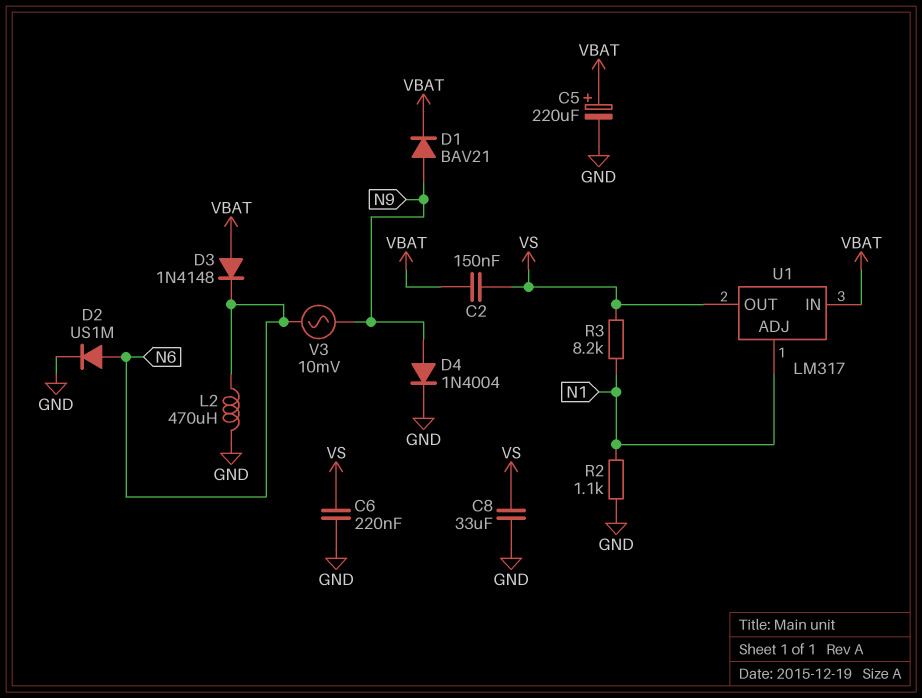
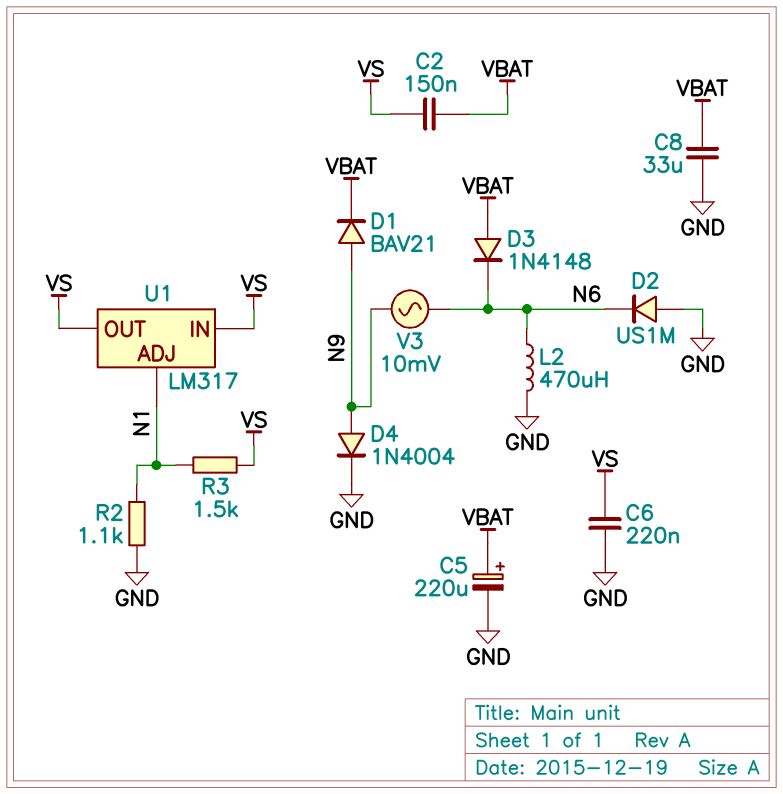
C8: 33uF (GND, VS) -> 33uF (GND, VBAT)
D2: diode US1M (A N6, K GND) -> diode US1M (A GND, K N6)
R3: 8.2k (N1, VS) -> 1.5k (N1, VS)
U1 pin IN: VBAT -> VS

